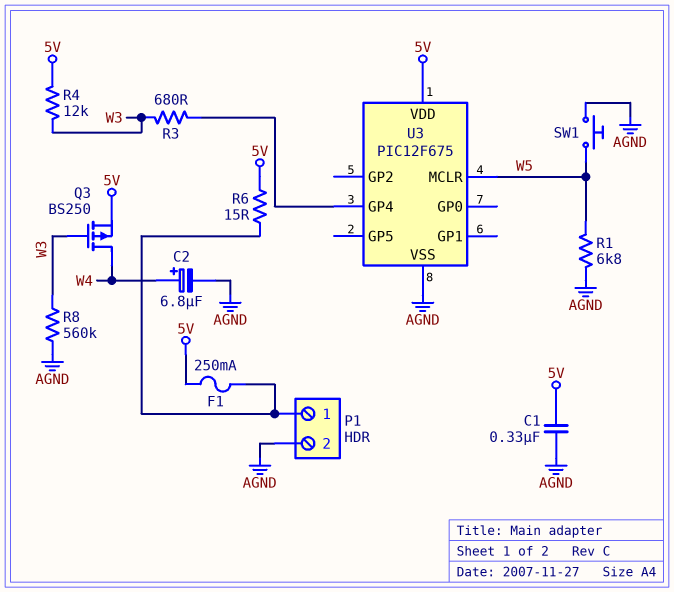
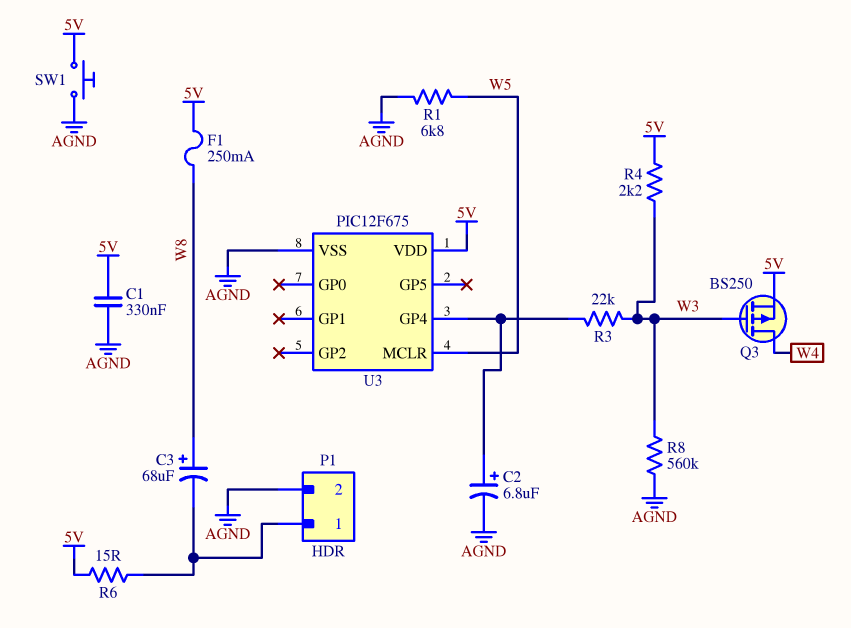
C2: 6.8uF (plus W4, minus AGND) -> 6.8uF (plus U3/GP4, minus AGND)
C3: none -> 68uF (plus W8, minus P1/1)
F1: 250mA (5V, P1/1) -> 250mA (5V, W8)
R3: 680 (U3/GP4, W3) -> 22k (U3/GP4, W3)
R4: 12k (5V, W3) -> 2.2k (5V, W3)
SW1: button (AGND, W5) -> button (5V, AGND)

